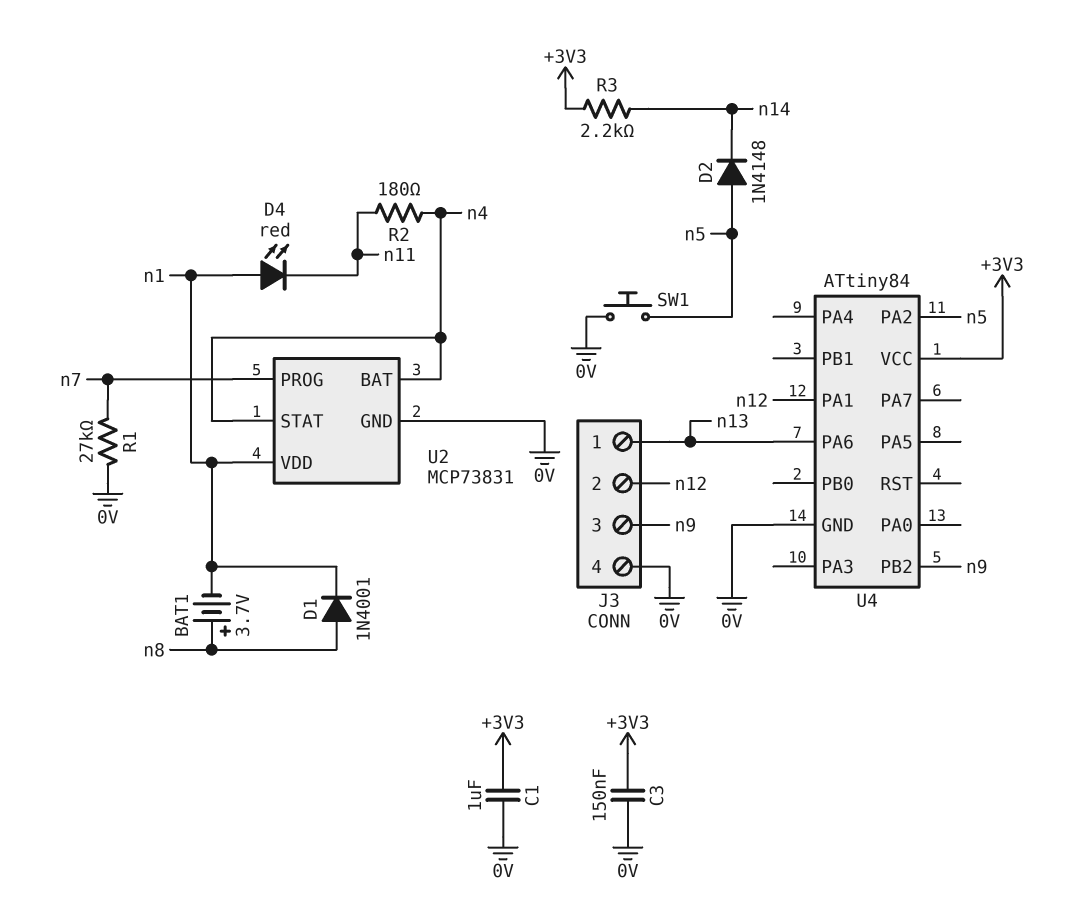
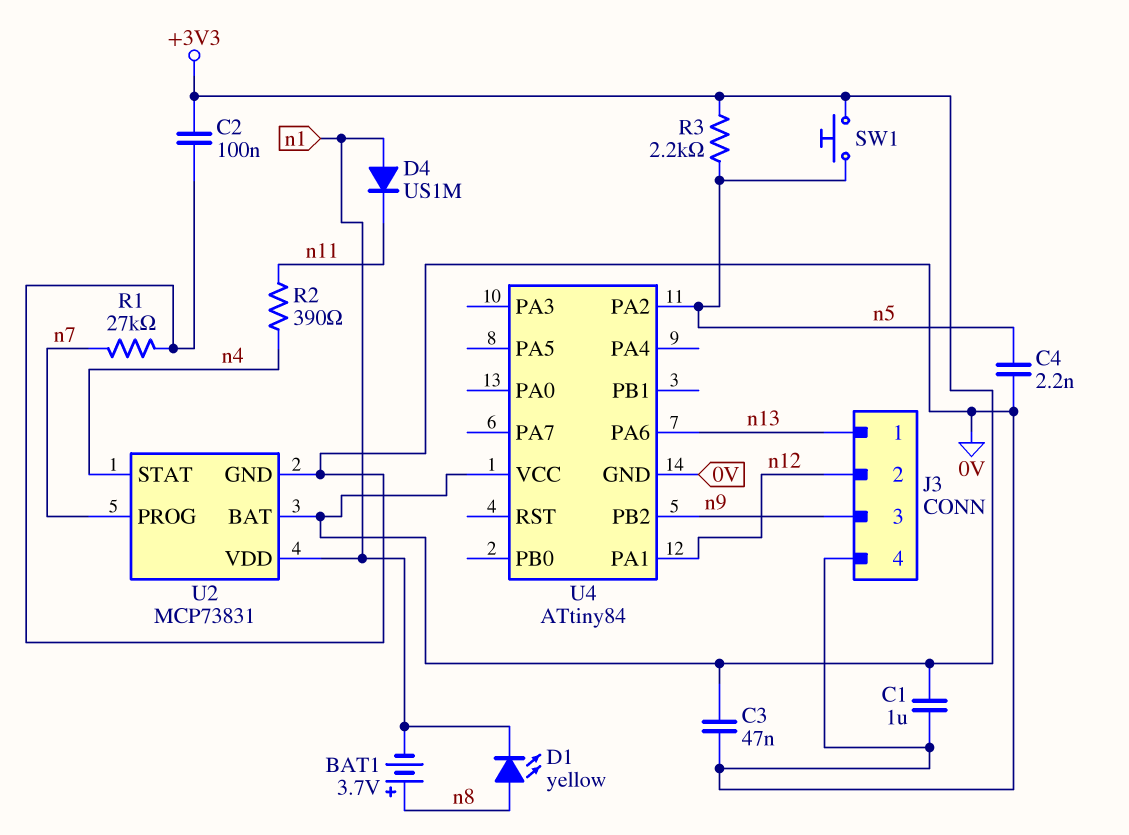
C2: none -> 100nF (+3V3, 0V)
C3: 150nF (+3V3, 0V) -> 47nF (+3V3, 0V)
C4: none -> 2.2nF (0V, n5)
D1: diode 1N4001 (A n8, K n1) -> LED yellow (A n8, K n1)
D2: diode 1N4148 (A n5, K n14) -> none
D4: LED red (A n1, K n11) -> diode US1M (A n1, K n11)
R2: 180 (n4, n11) -> 390 (n4, n11)
R3: 2.2k (+3V3, n14) -> 2.2k (+3V3, n5)
SW1: button (0V, n5) -> button (+3V3, n5)
U2 pin BAT: n4 -> +3V3

